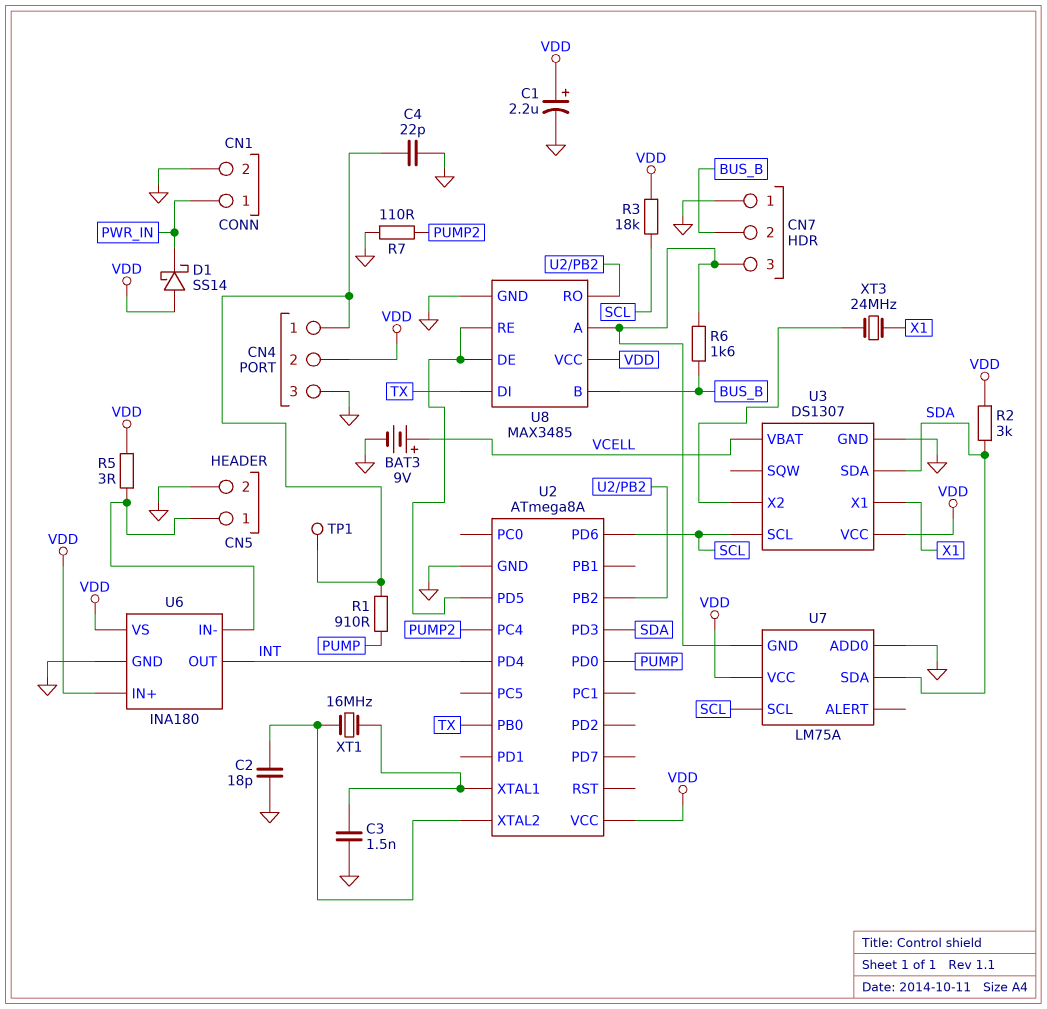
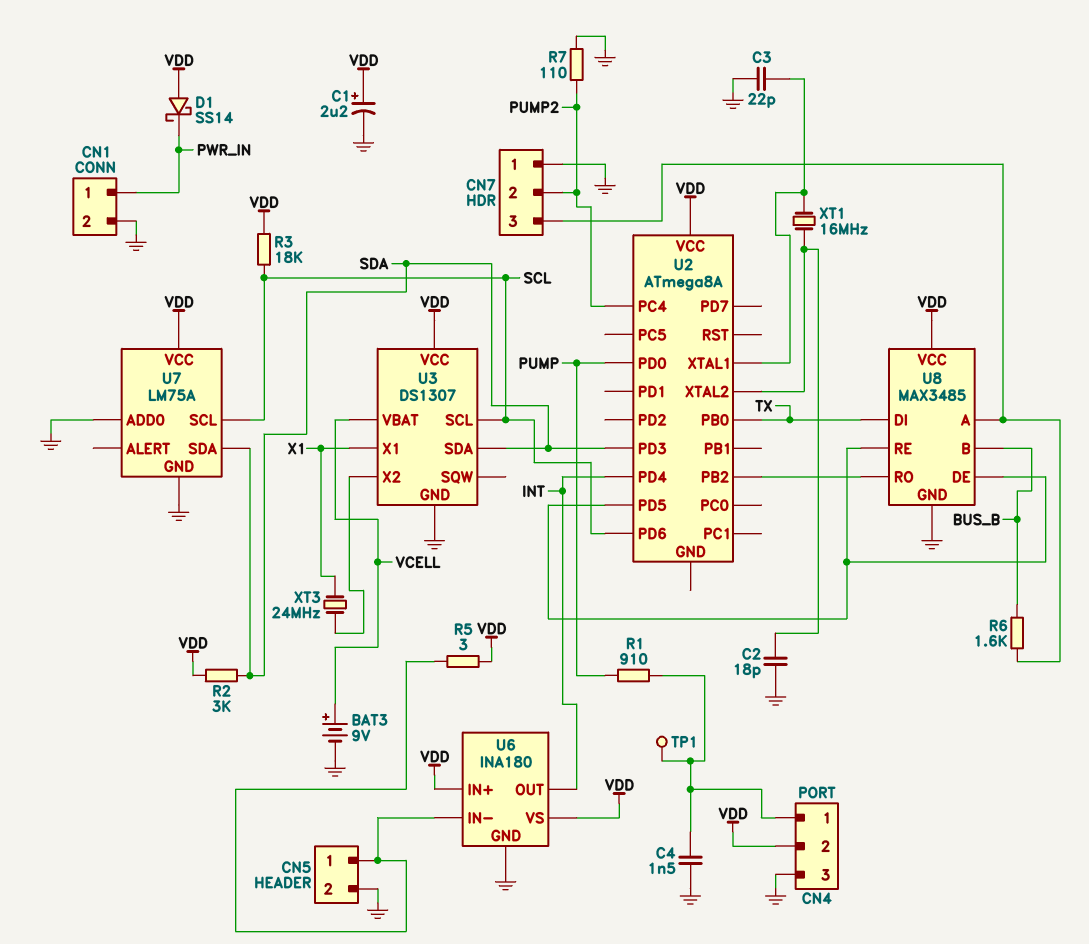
C3: 1.5nF (GND, U2/XTAL1) -> 22pF (GND, U2/XTAL1)
C4: 22pF (CN4/1, GND) -> 1.5nF (CN4/1, GND)
CN7 pin 2: BUS_B -> PUMP2
U2 pin GND: GND -> none
U7 pin GND: CN7/3 -> GND

